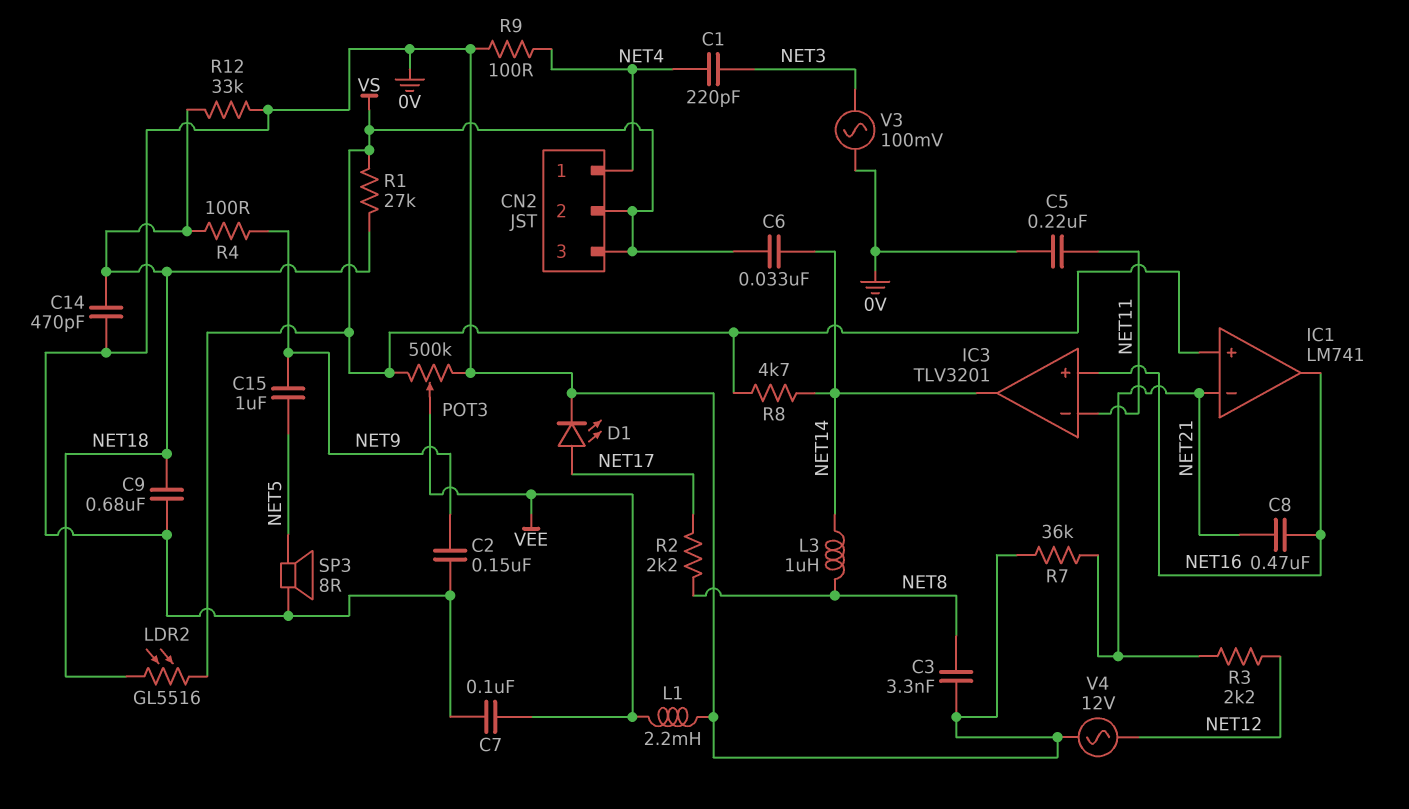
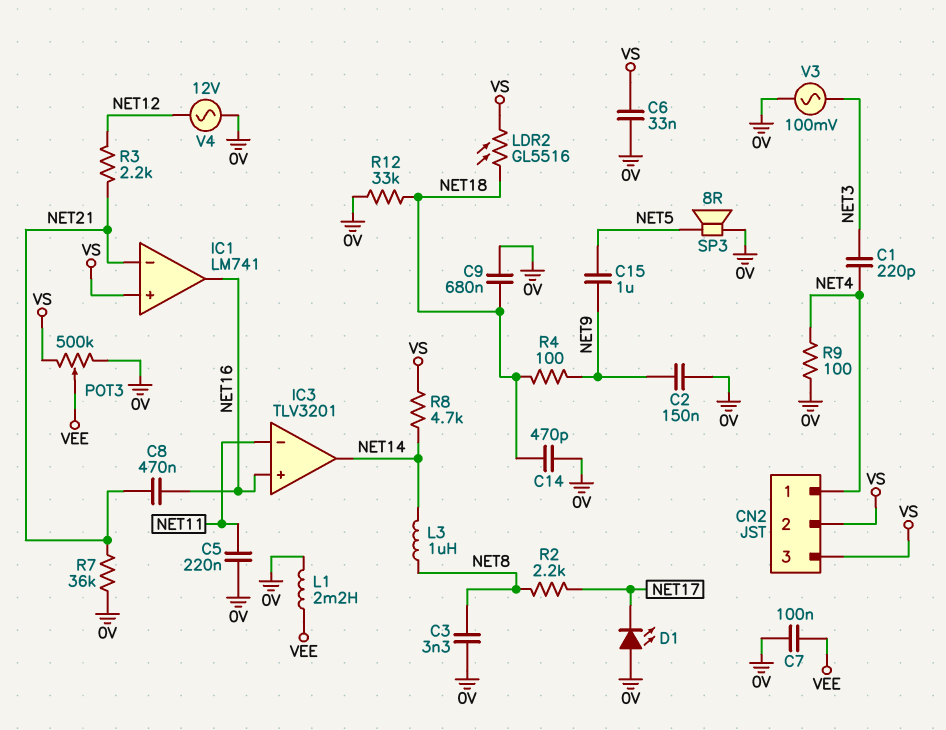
C6: 33nF (NET14, VS) -> 33nF (0V, VS)
D1: LED (A NET17, K 0V) -> LED (A 0V, K NET17)
R1: 27k (NET18, VS) -> none

